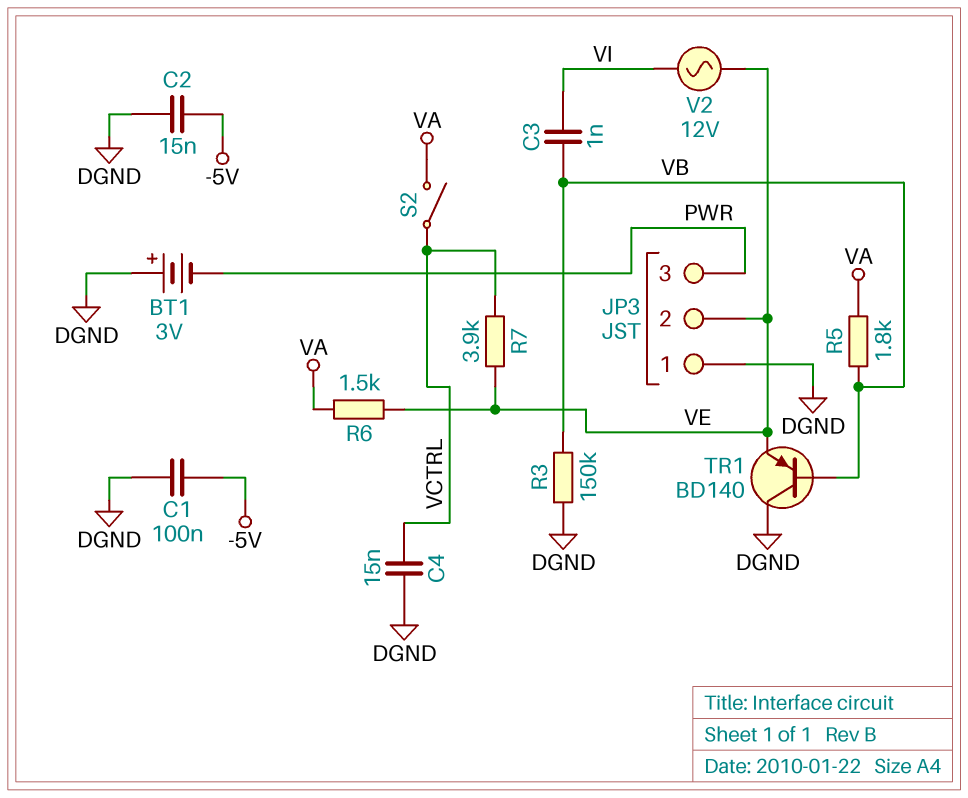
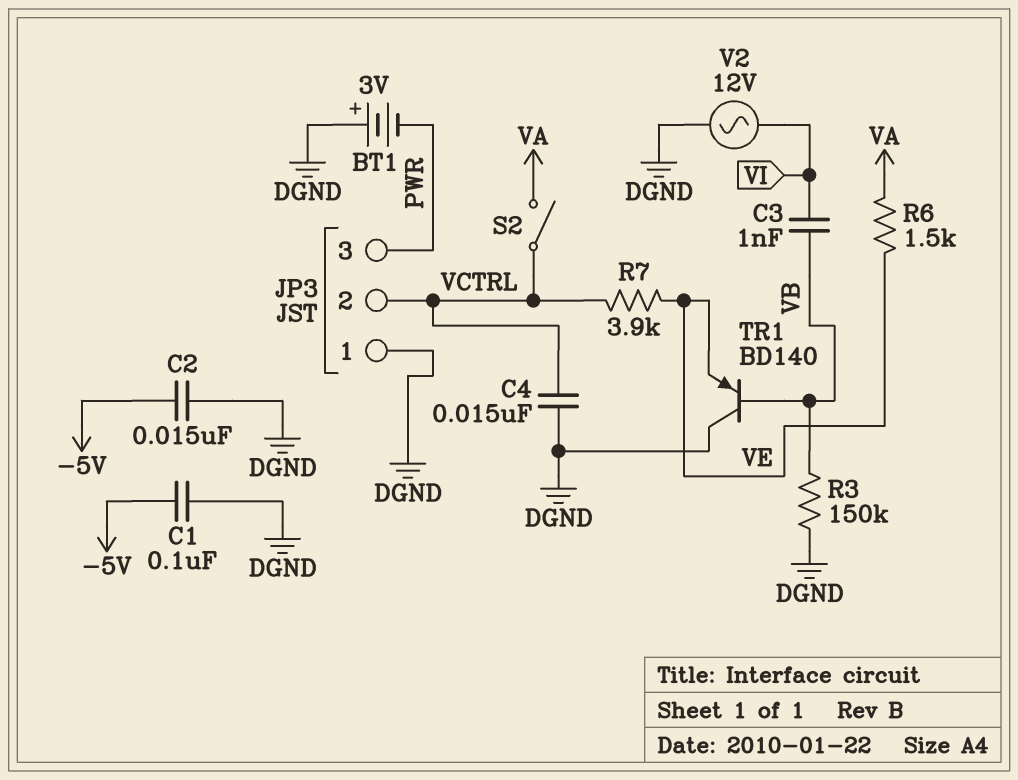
JP3 pin 2: VE -> VCTRL
R5: 1.8k (VA, VB) -> none
V2: AC 12V (VE, VI) -> AC 12V (DGND, VI)

